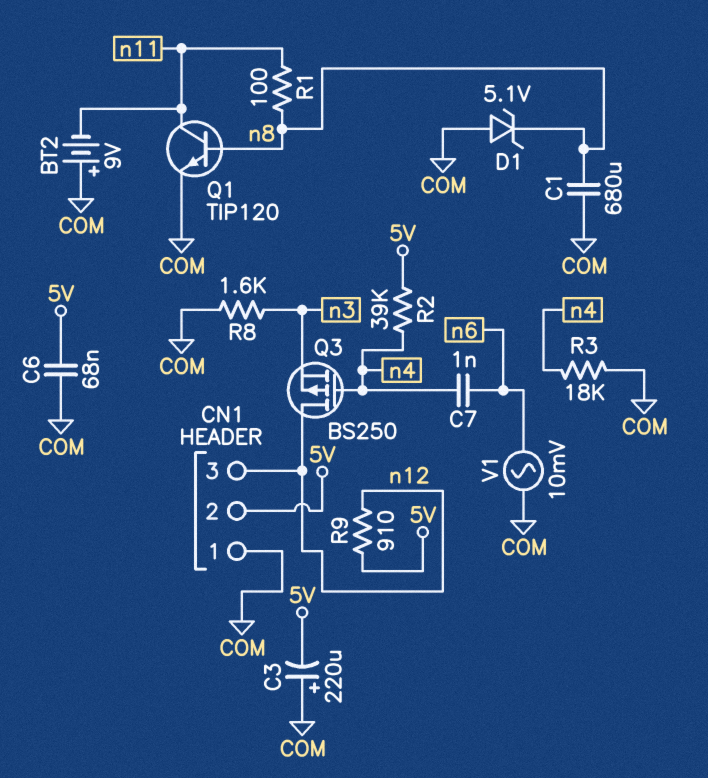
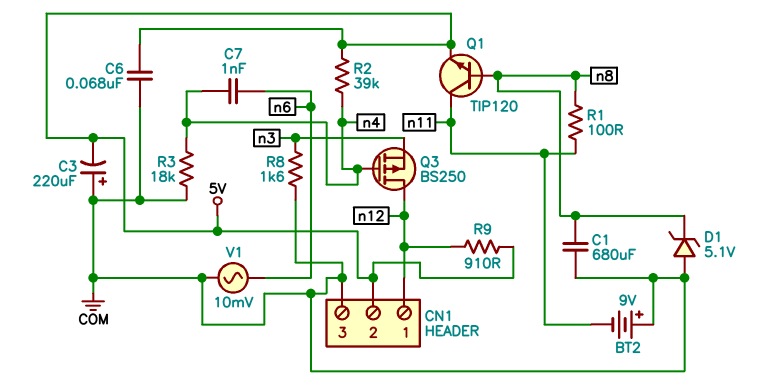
CN1 pin 1: COM -> n12
CN1 pin 3: n12 -> COM
Q1: NPN TIP120 (B n8, C n11, E COM) -> NPN TIP120 (B n8, C n11, E 5V)

